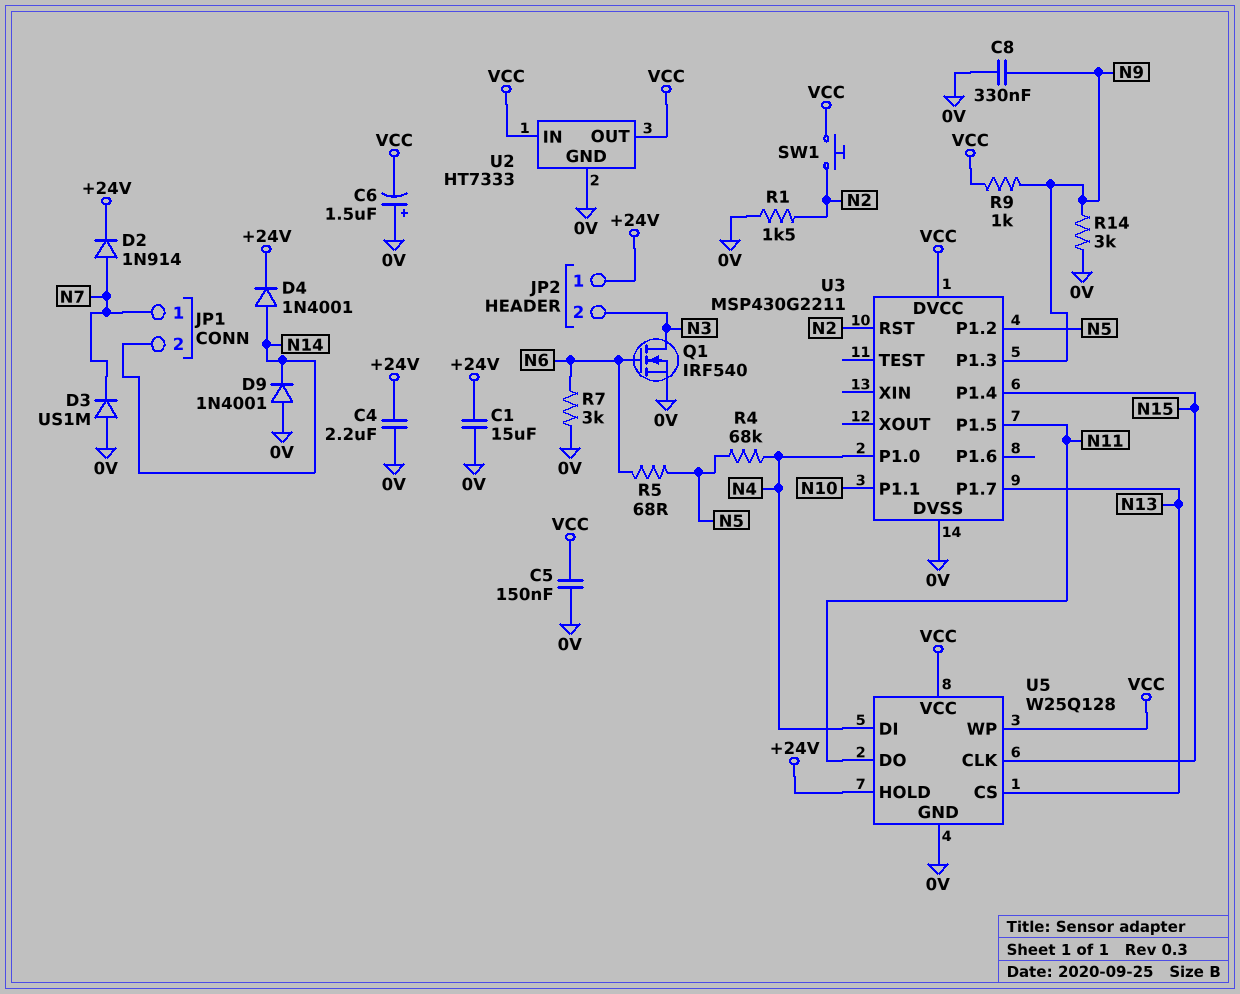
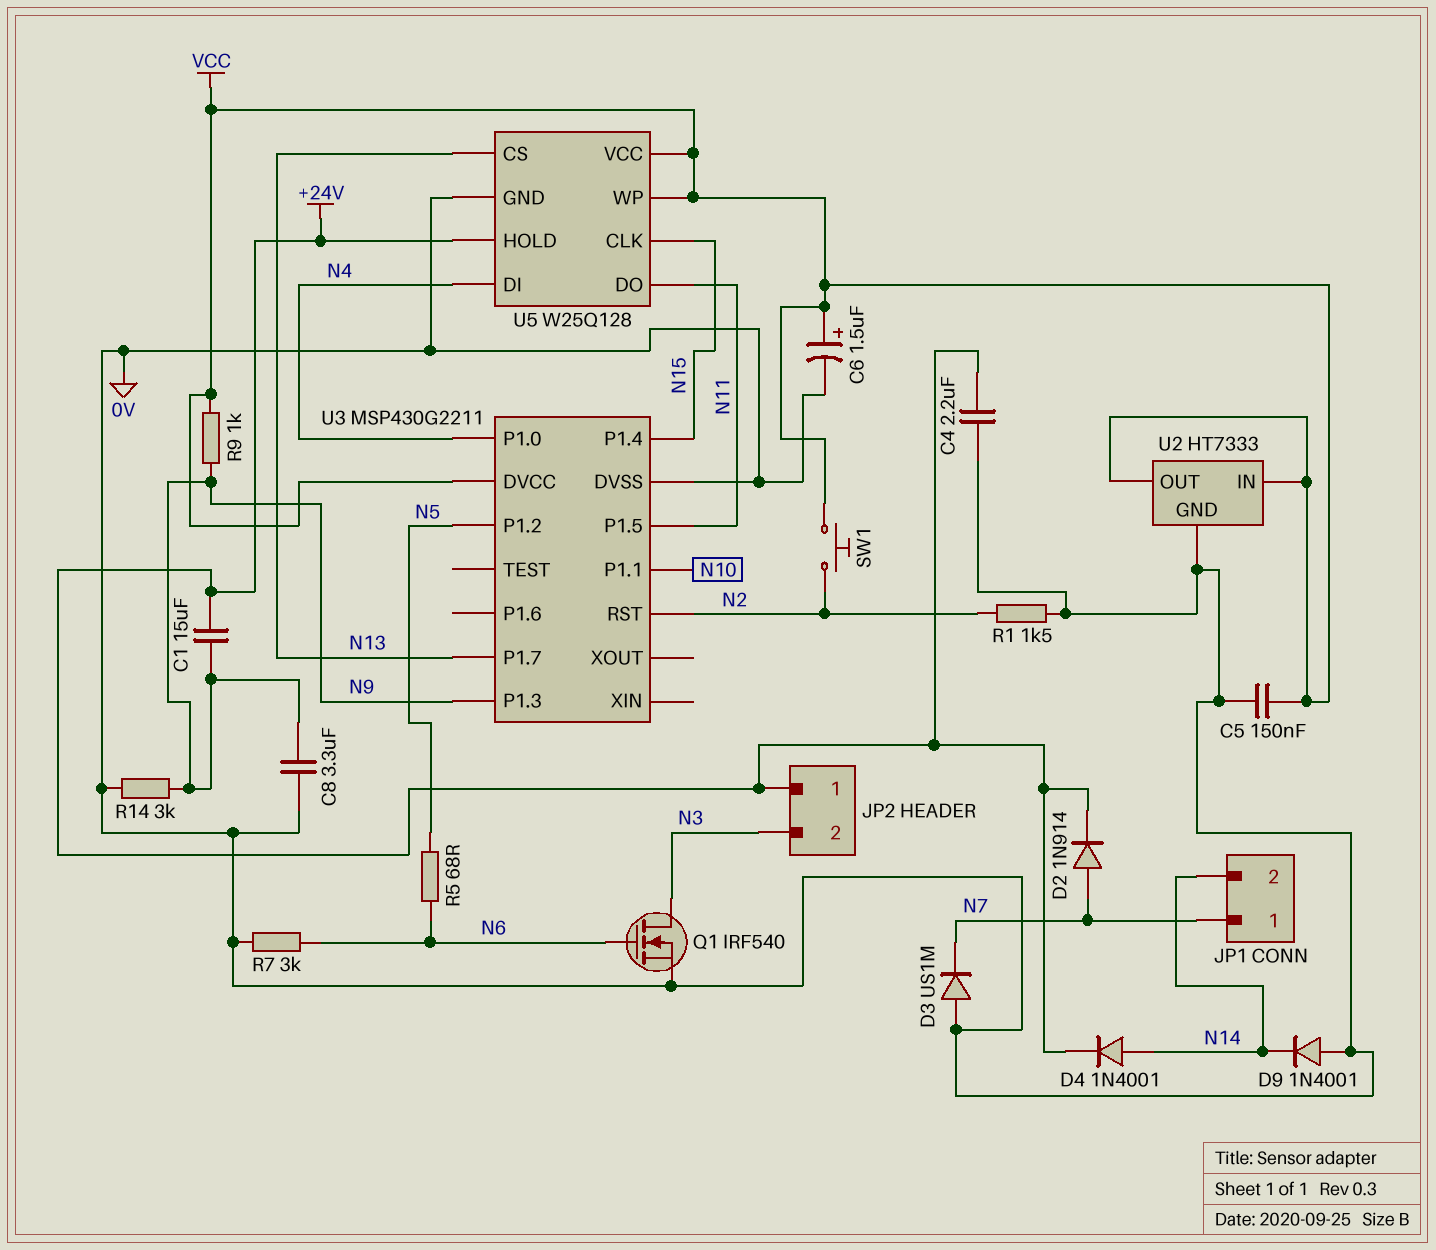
C1: 15uF (+24V, 0V) -> 15uF (+24V, N9)
C6: 1.5uF (plus 0V, minus VCC) -> 1.5uF (plus VCC, minus 0V)
C8: 330nF (0V, N9) -> 3.3uF (0V, N9)
R4: 68k (N4, N5) -> none

